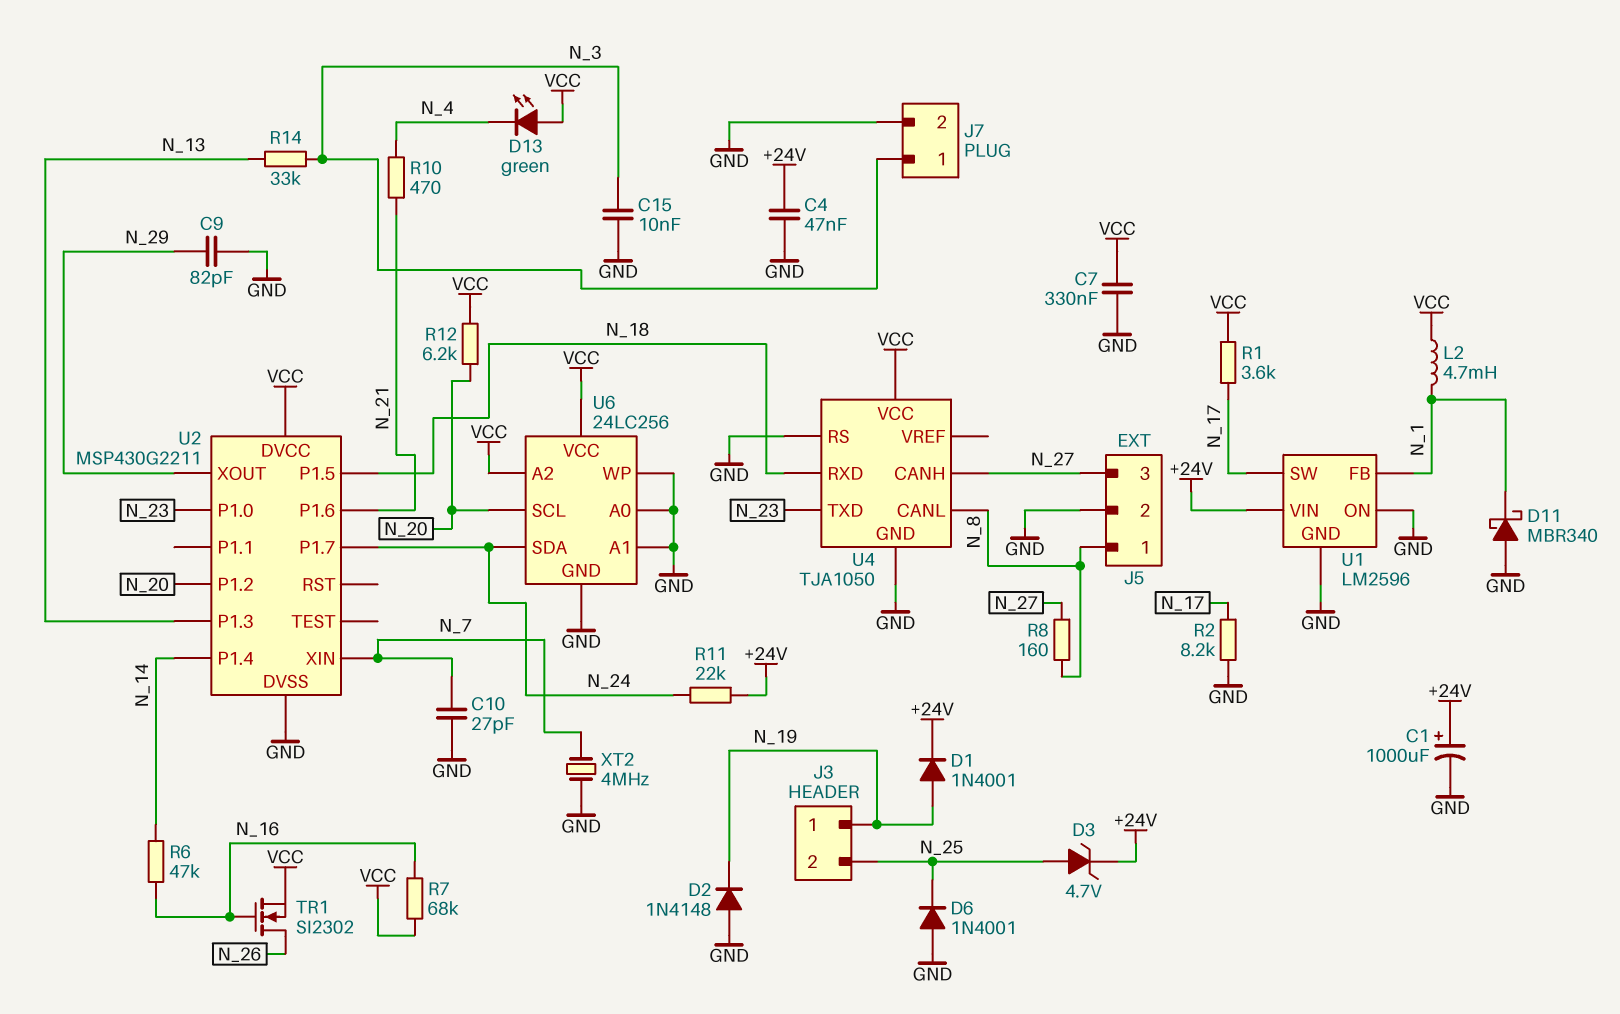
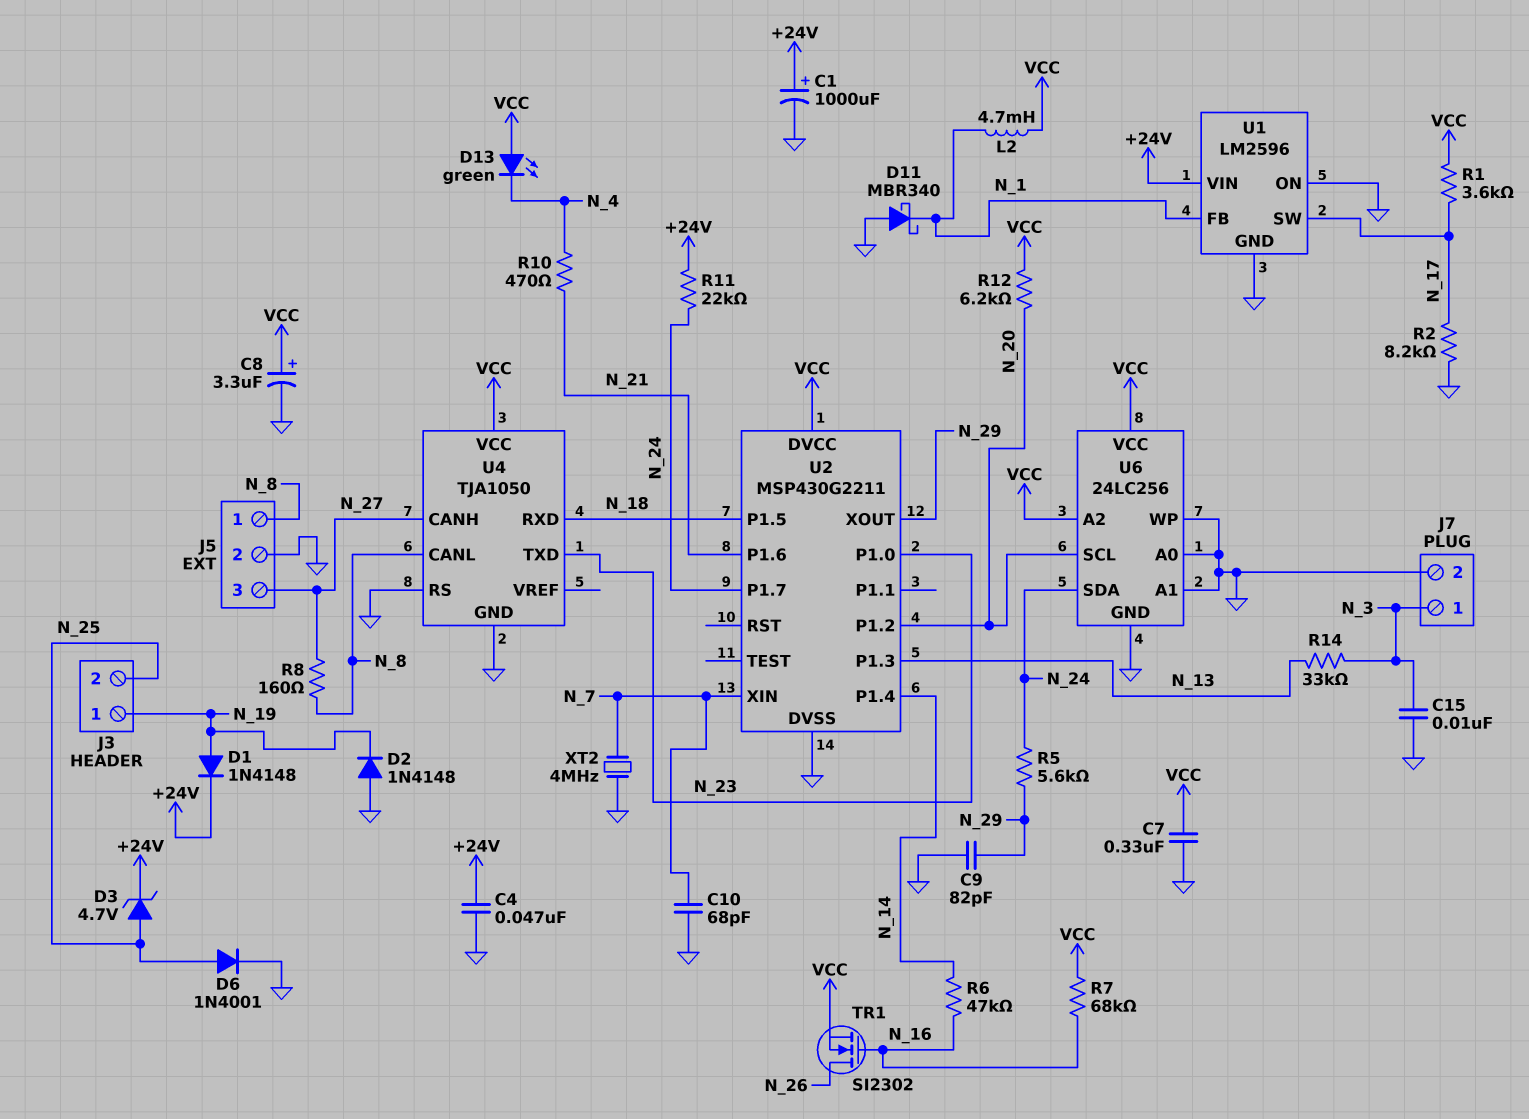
C8: none -> 3.3uF (plus VCC, minus GND)
C10: 27pF (GND, N_7) -> 68pF (GND, N_7)
D1: diode 1N4001 (A N_19, K +24V) -> diode 1N4148 (A N_19, K +24V)
D6: diode 1N4001 (A GND, K N_25) -> diode 1N4001 (A N_25, K GND)
R5: none -> 5.6k (N_24, N_29)

